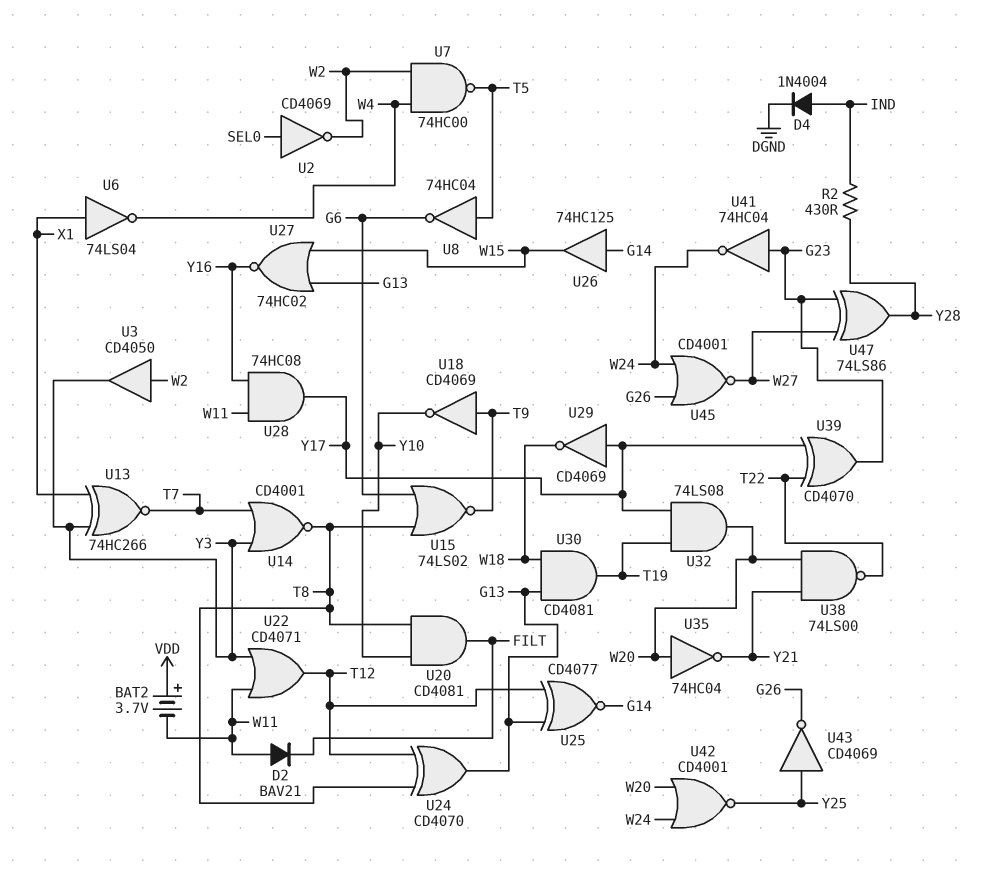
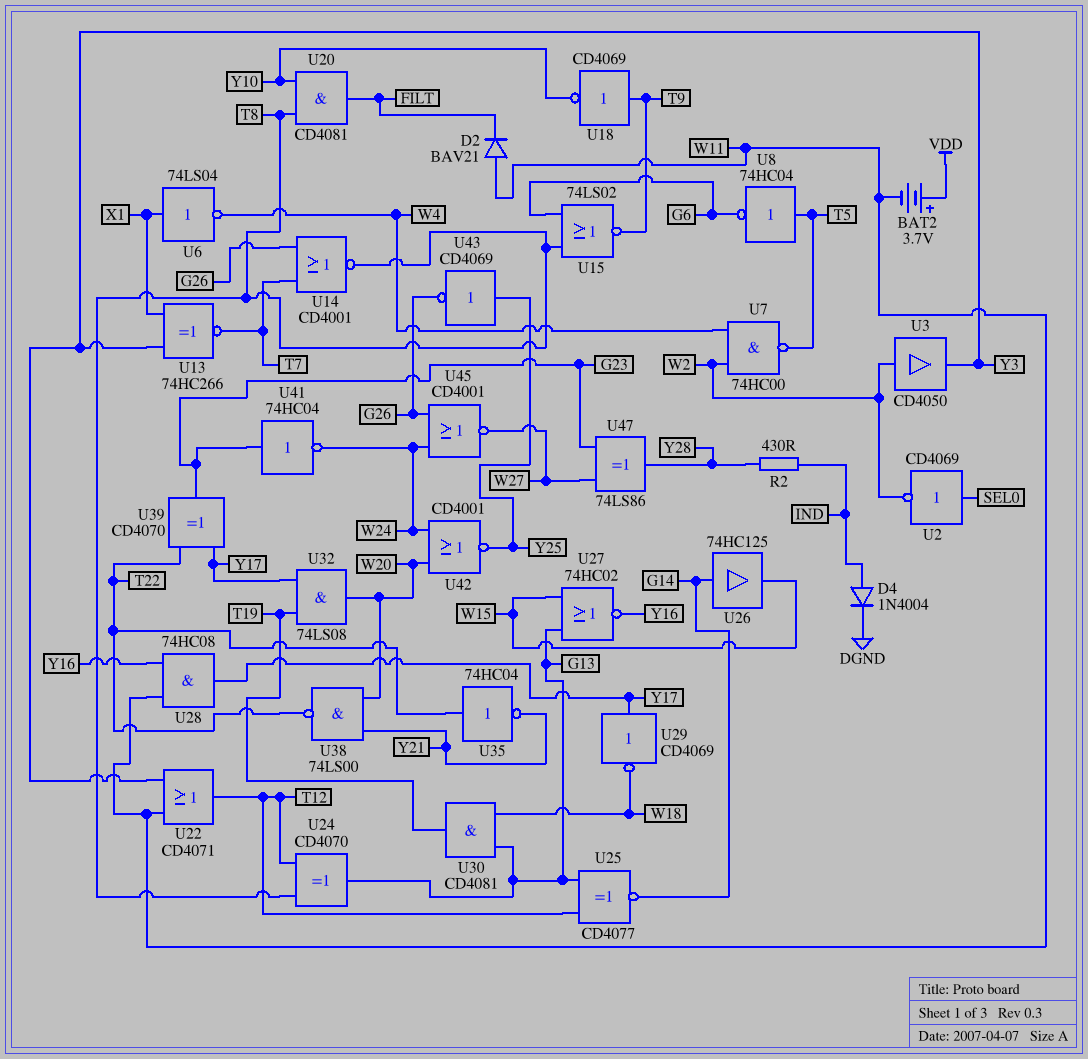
U14: NOR CD4001 (in T7, in Y3, out T8) -> NOR CD4001 (in G26, in T7, out T8)
U35: NOT 74HC04 (in W20, out Y21) -> NOT 74HC04 (in T22, out Y21)

